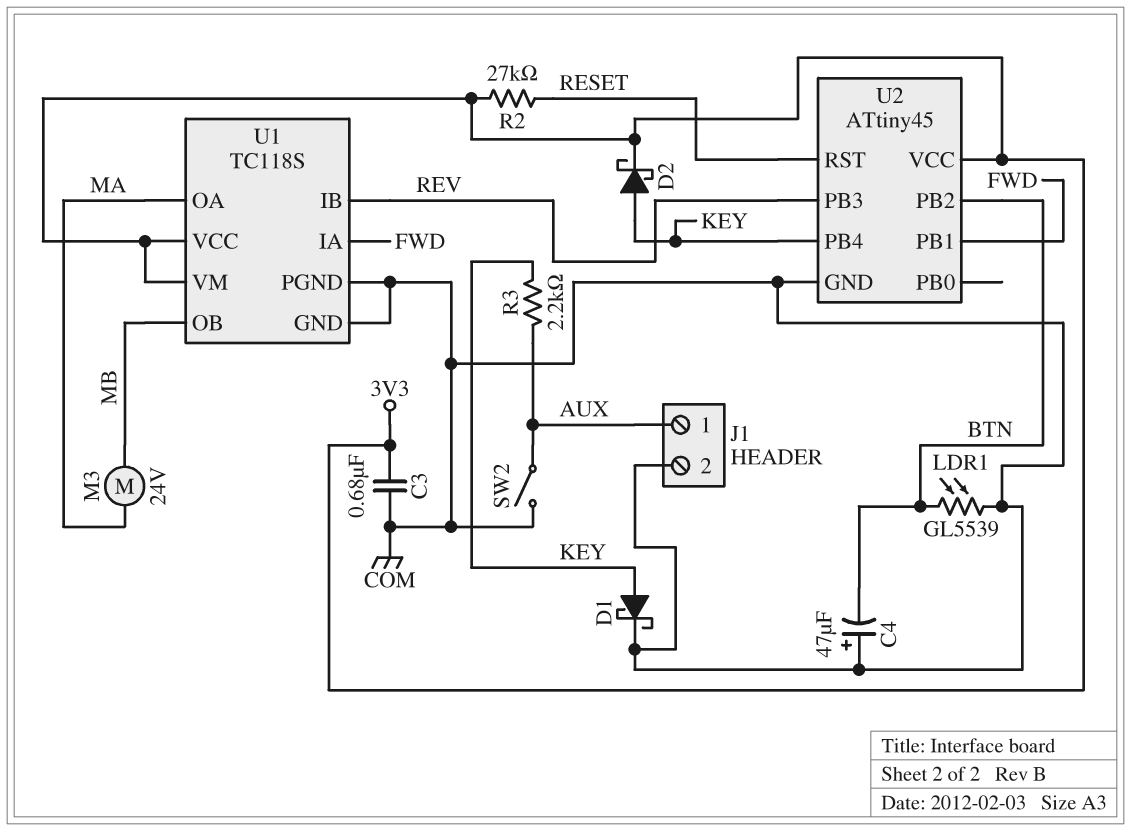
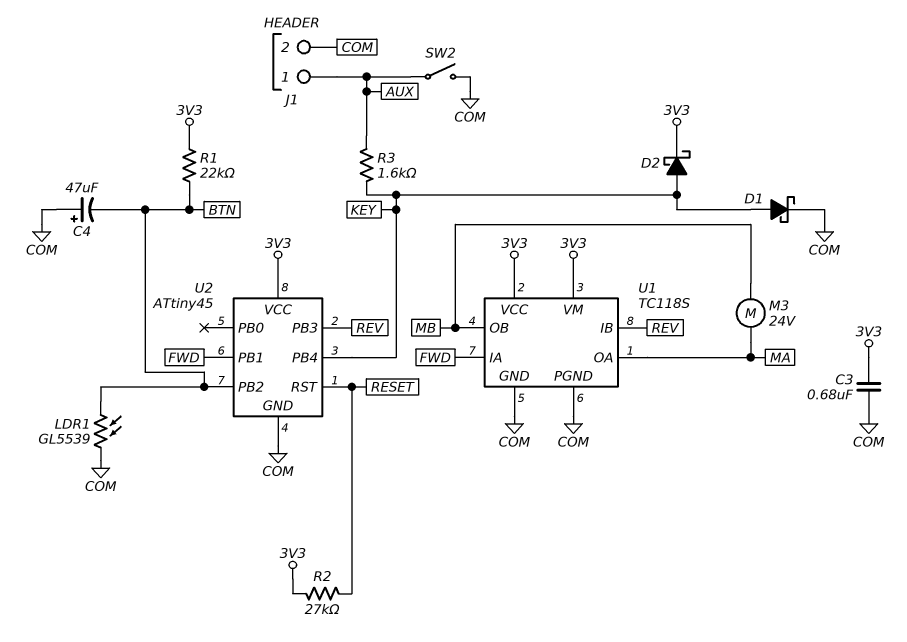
R1: none -> 22k (3V3, BTN)
R3: 2.2k (AUX, KEY) -> 1.6k (AUX, KEY)

